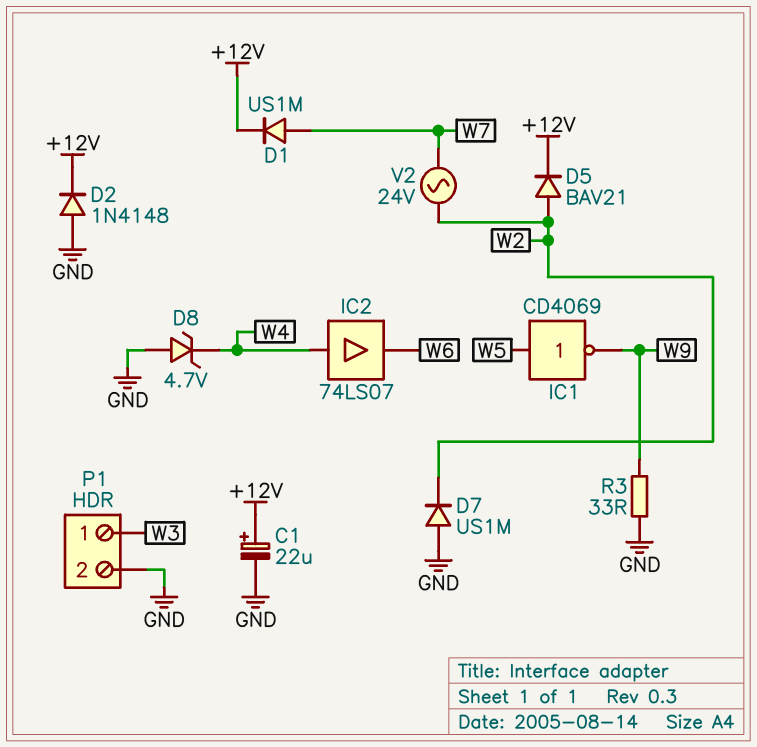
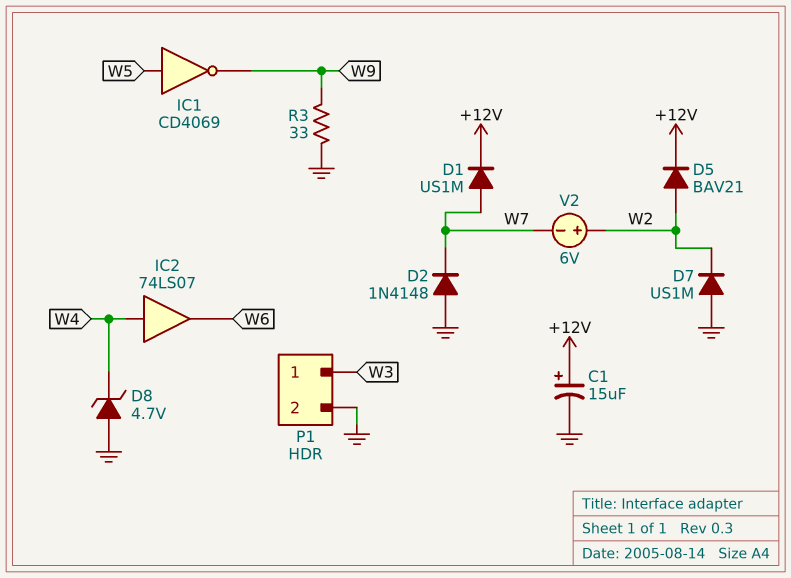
C1: 22uF (plus +12V, minus GND) -> 15uF (plus +12V, minus GND)
D2: diode 1N4148 (A GND, K +12V) -> diode 1N4148 (A GND, K W7)
V2: AC 24V (W2, W7) -> 6V (plus W2, minus W7)

